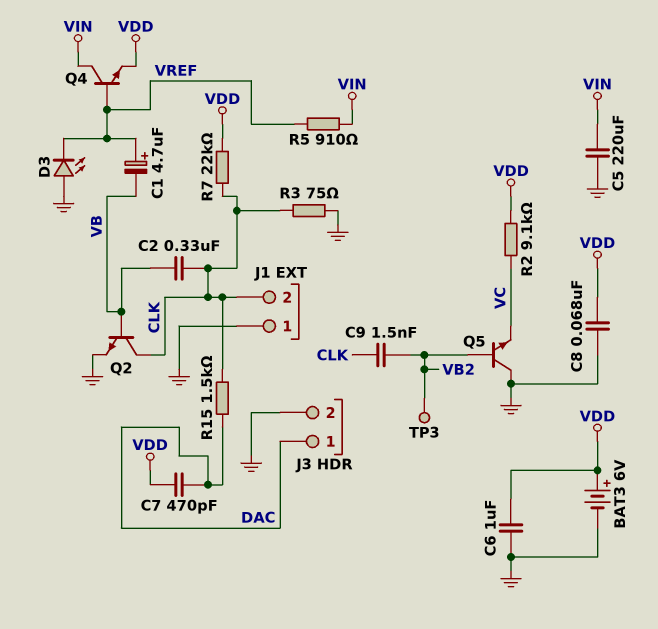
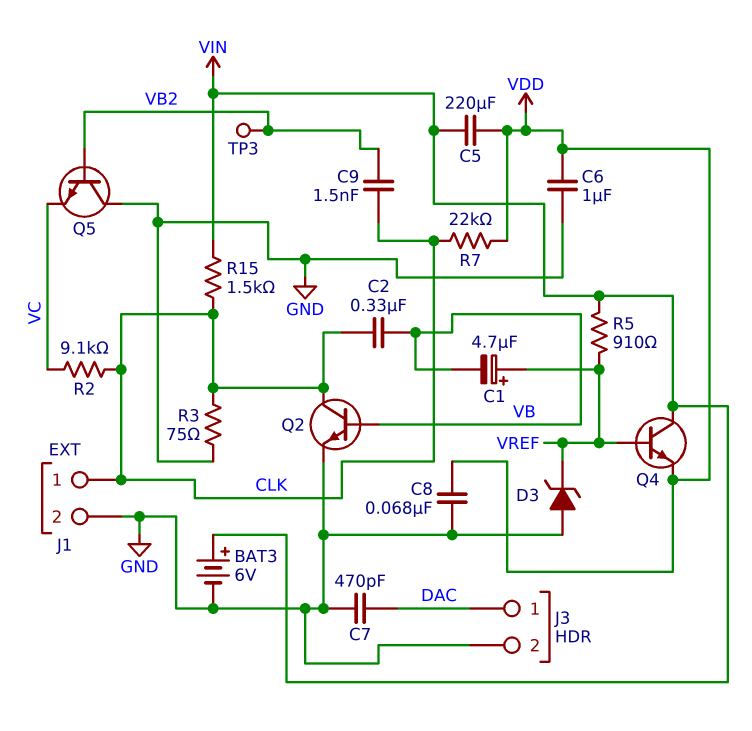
BAT3: 6V (plus VDD, minus GND) -> 6V (plus VIN, minus GND)
C5: 220uF (GND, VIN) -> 220uF (VDD, VIN)
C7: 470pF (DAC, VDD) -> 470pF (DAC, GND)
D3: LED (A GND, K VREF) -> zener (A GND, K VREF)
J1 pin 1: GND -> CLK
J1 pin 2: CLK -> GND
R2: 9.1k (VC, VDD) -> 9.1k (CLK, VC)
R15: 1.5k (CLK, DAC) -> 1.5k (CLK, VIN)

